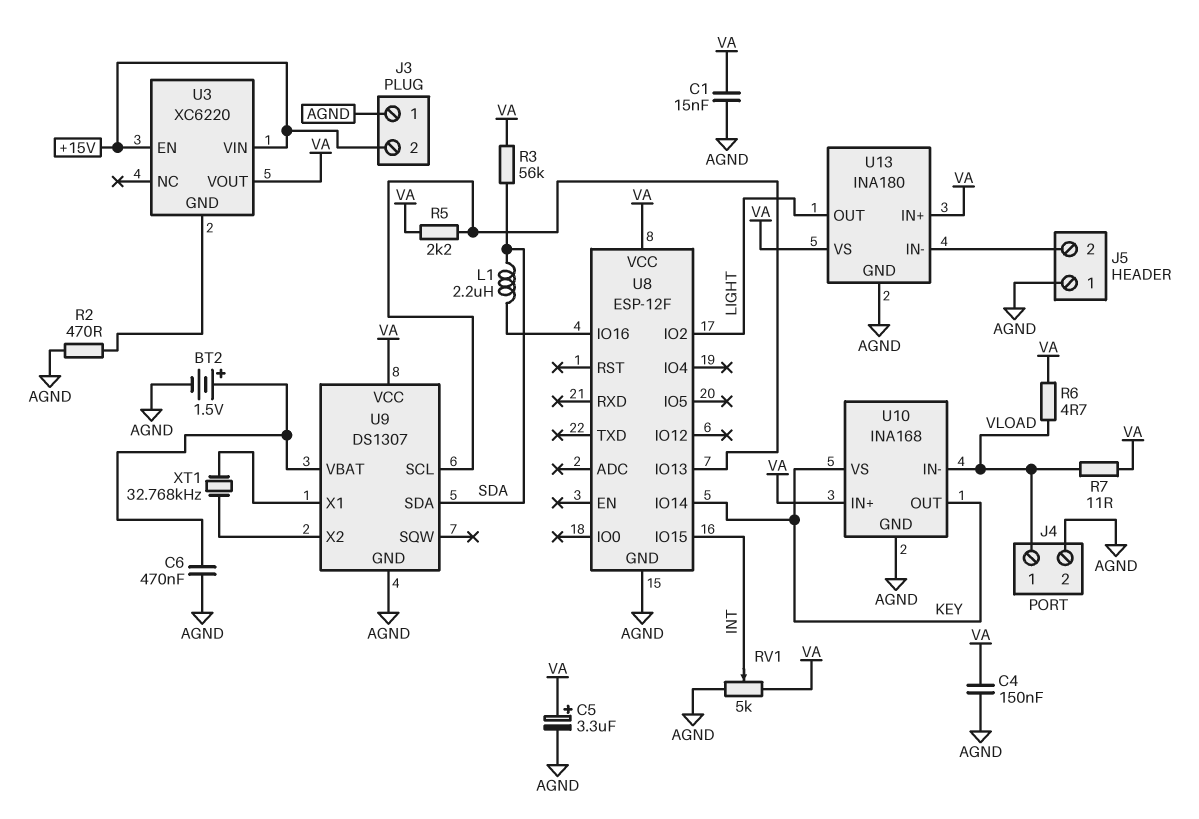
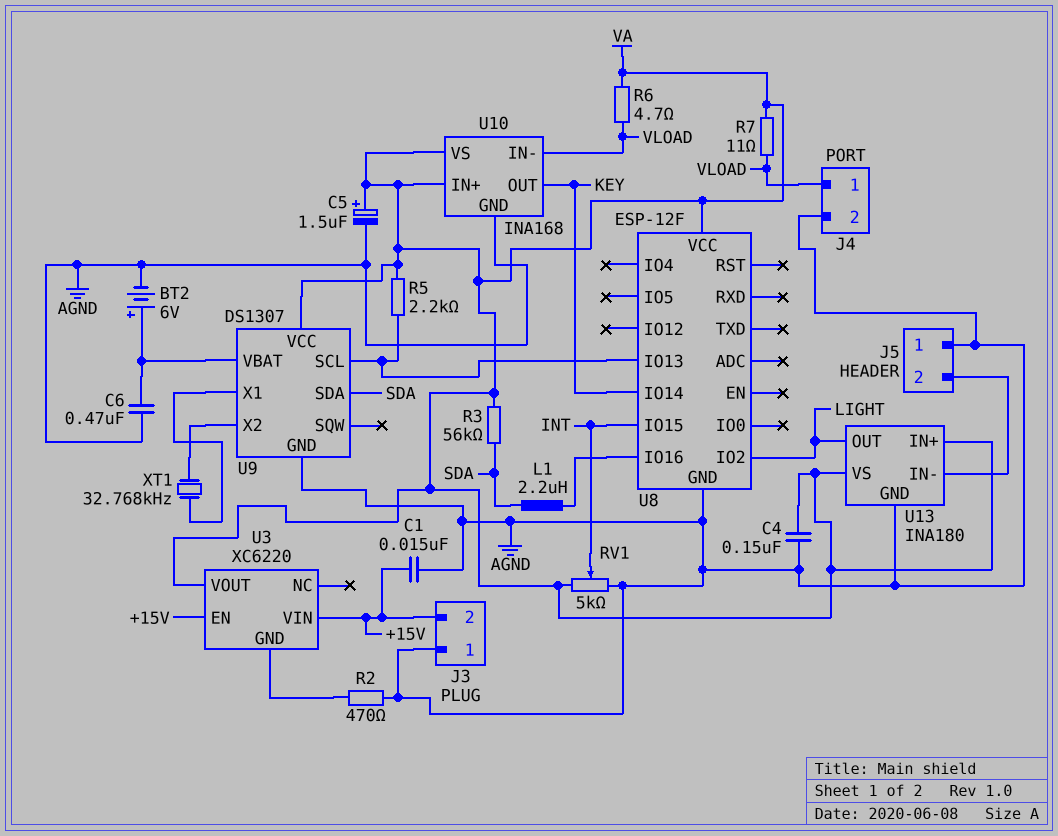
BT2: 1.5V (plus U9/VBAT, minus AGND) -> 6V (plus U9/VBAT, minus AGND)
C1: 15nF (AGND, VA) -> 15nF (+15V, AGND)
C5: 3.3uF (plus VA, minus AGND) -> 1.5uF (plus VA, minus AGND)
U10 pin VS: KEY -> VA

